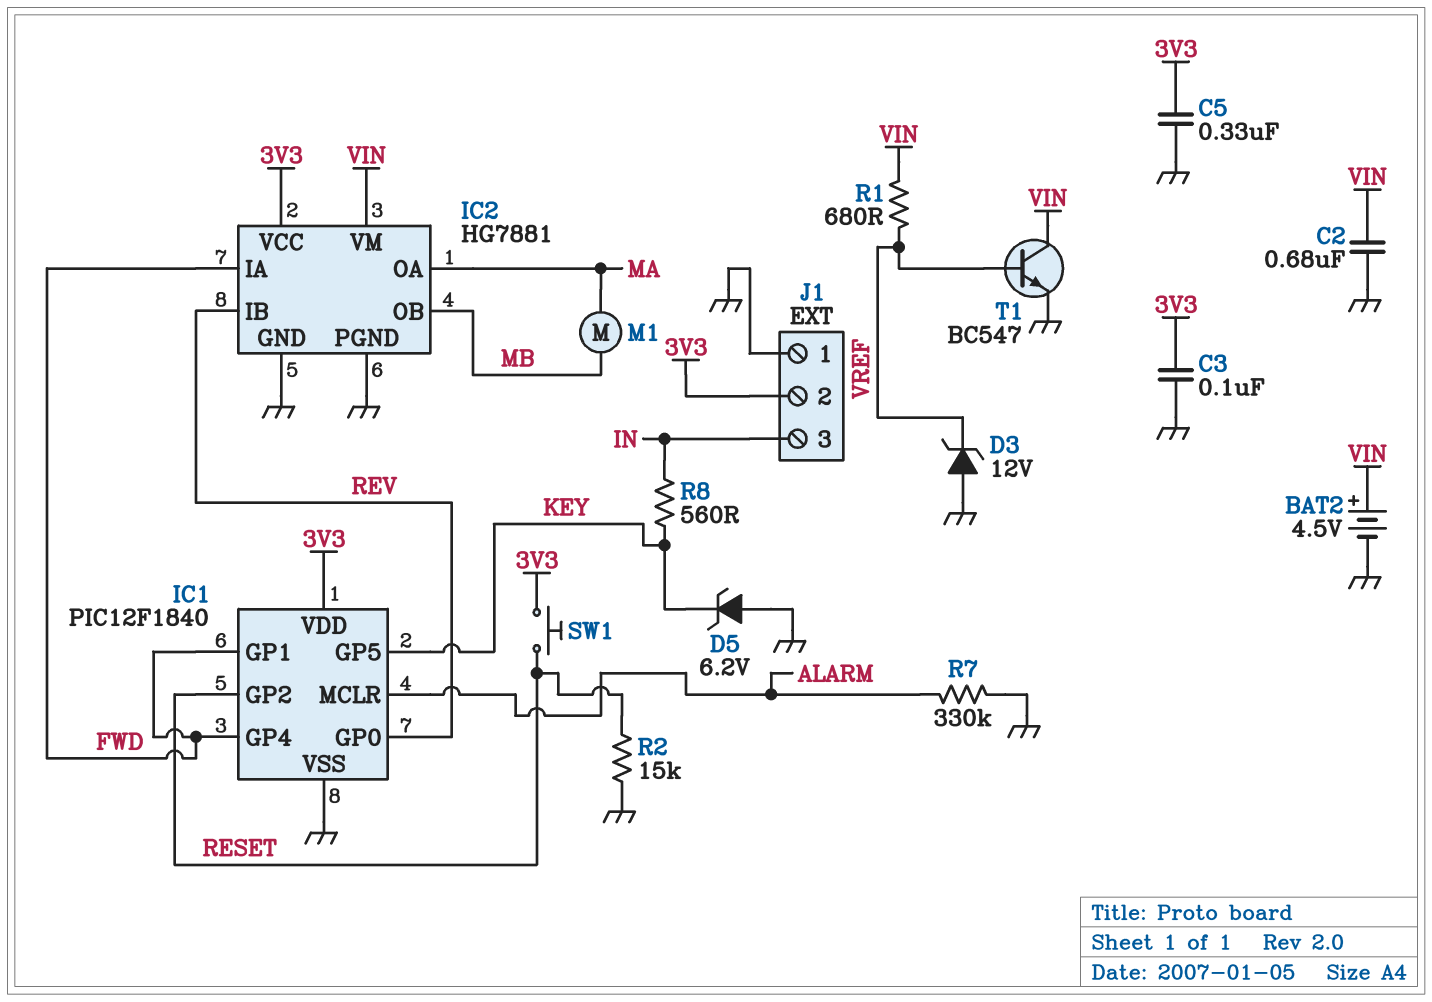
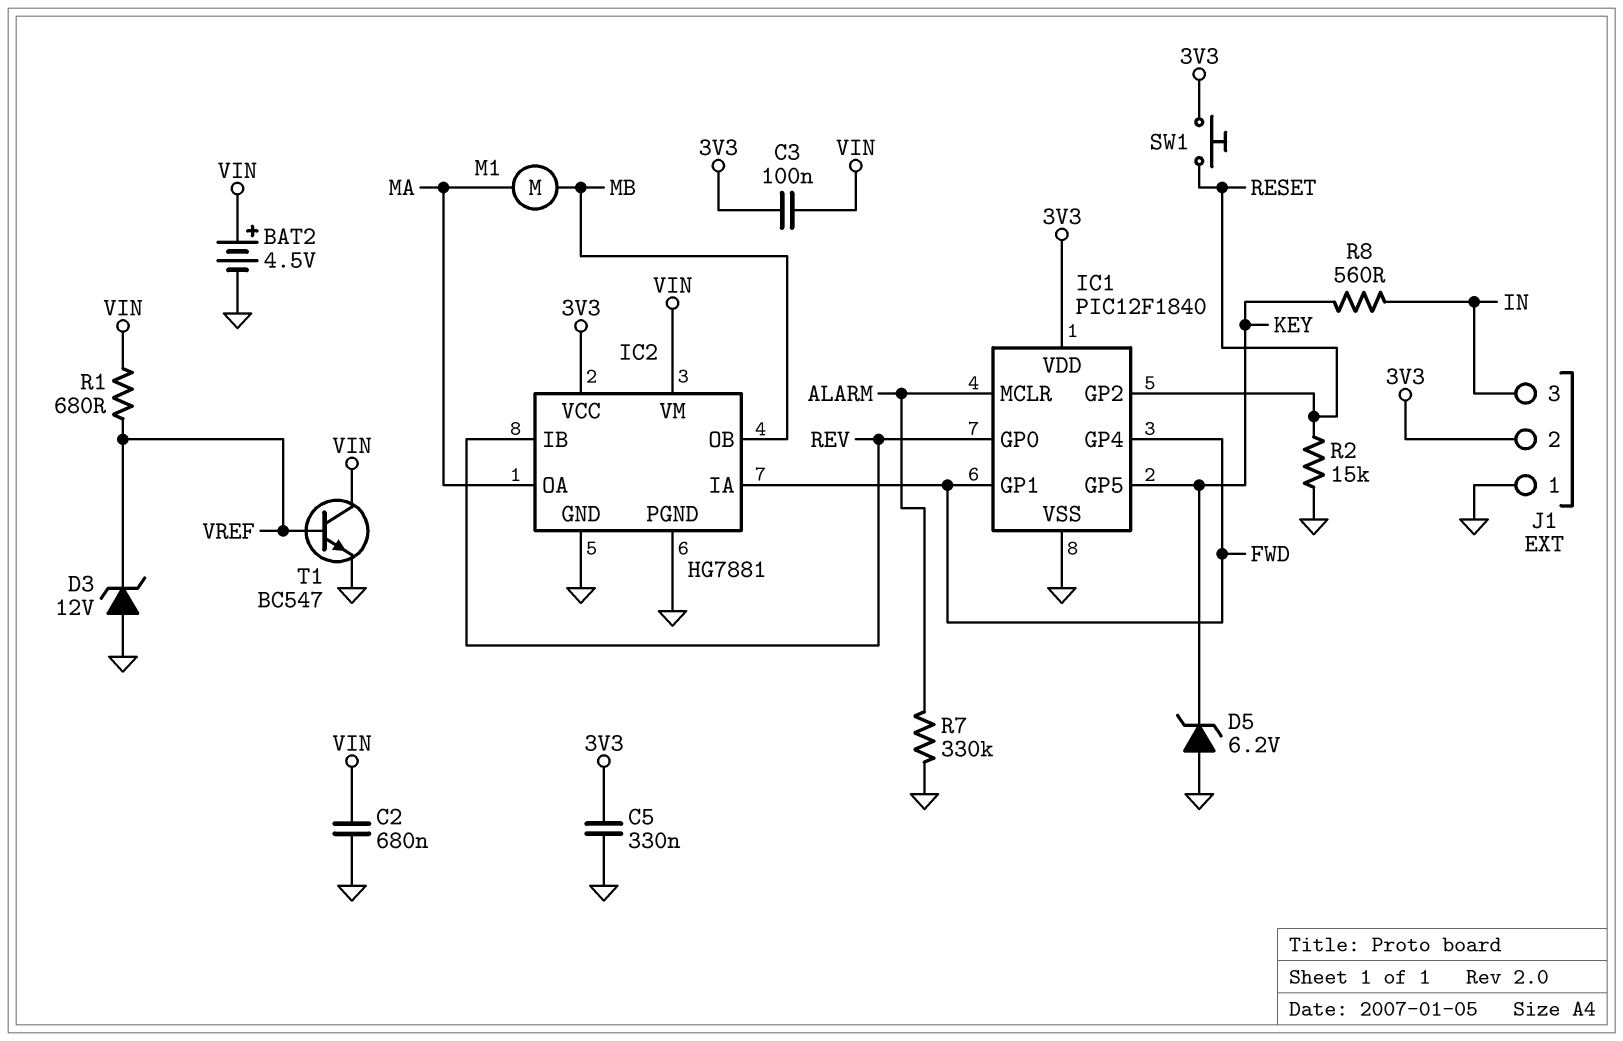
C3: 100nF (3V3, GND) -> 100nF (3V3, VIN)

